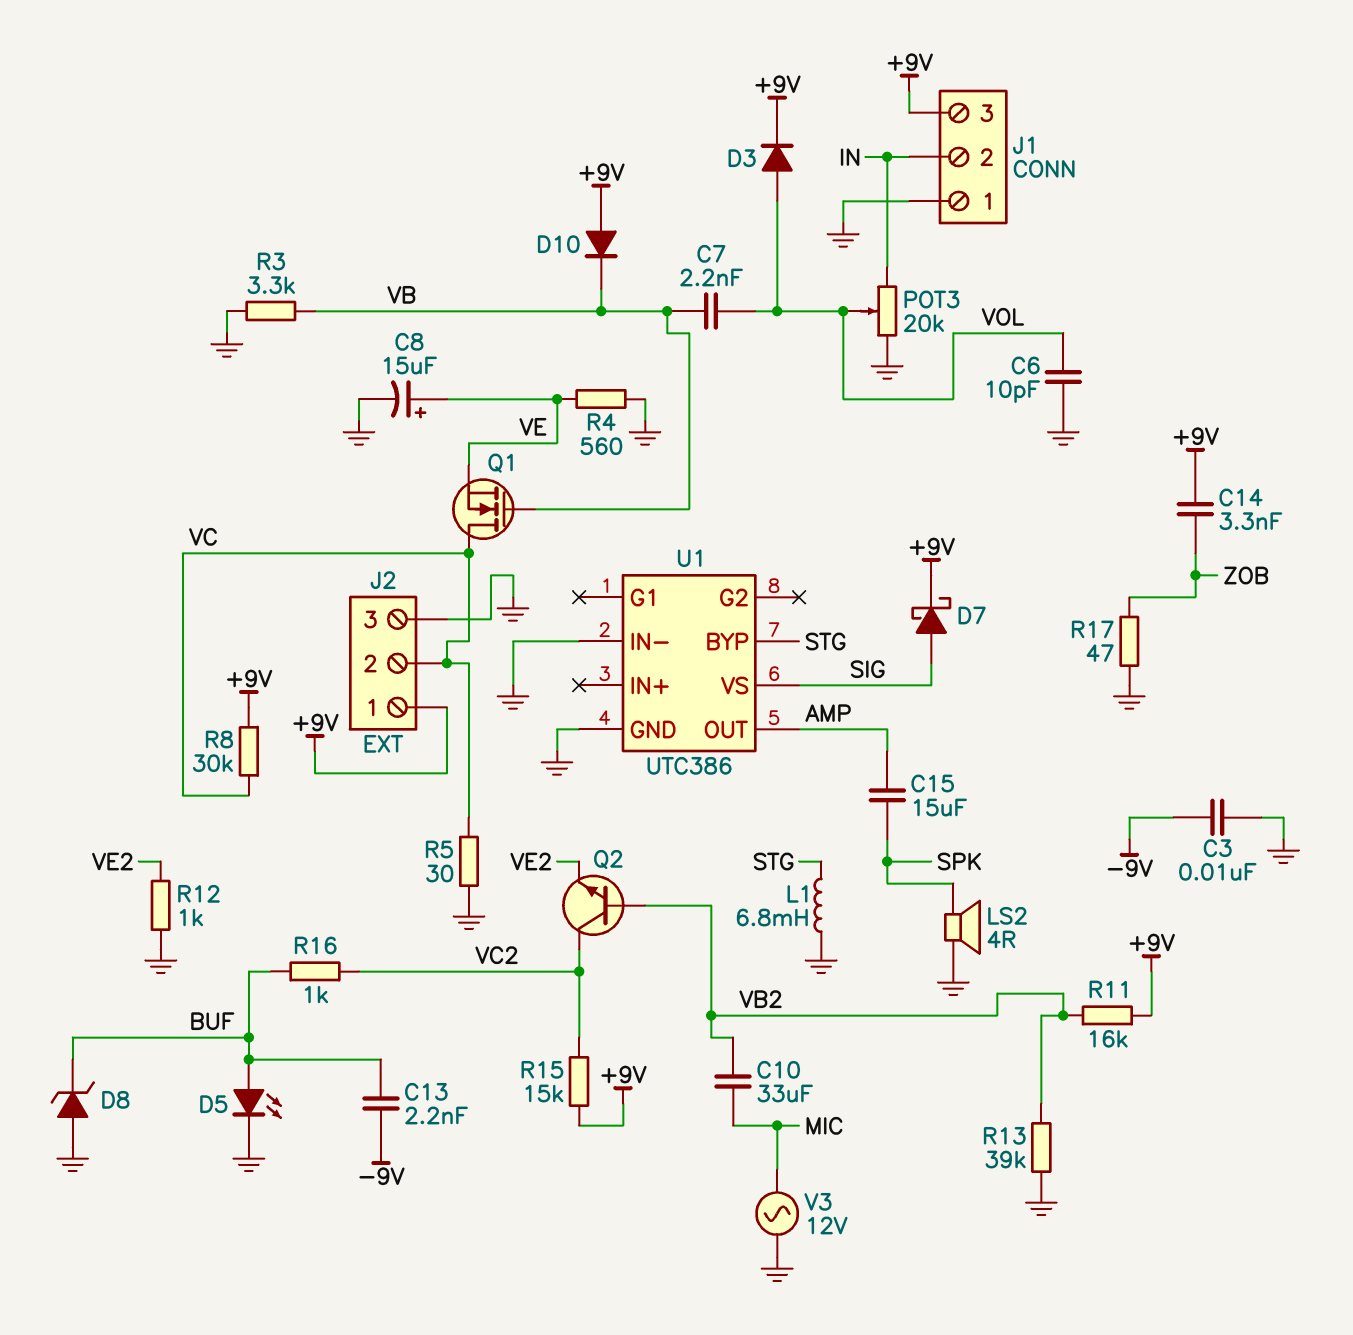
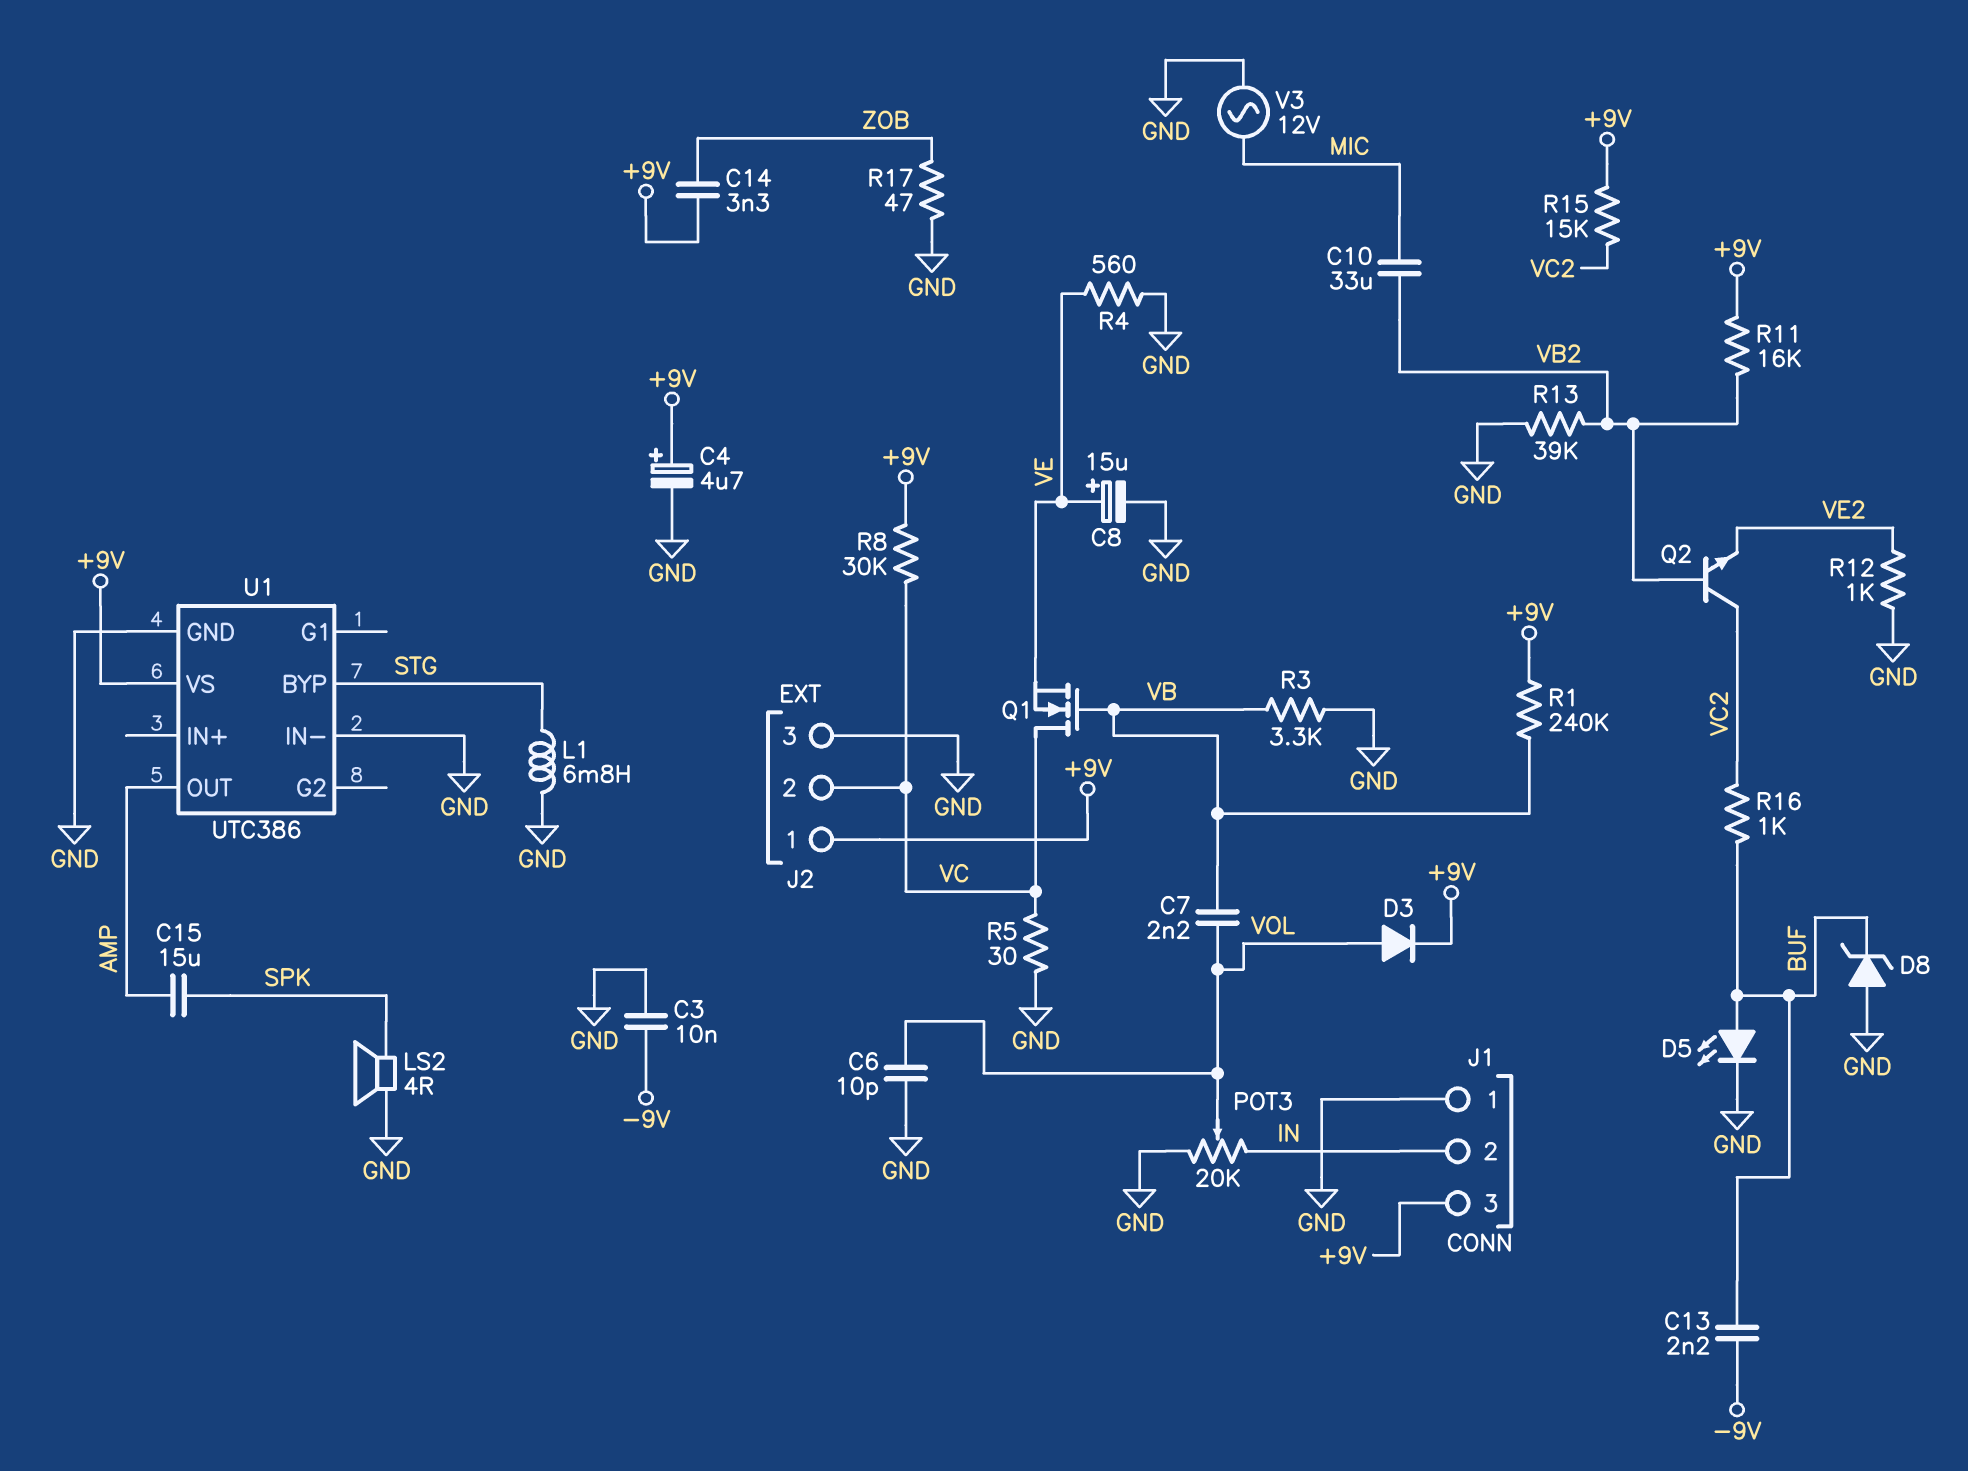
C4: none -> 4.7uF (plus +9V, minus GND)
D7: schottky (A SIG, K +9V) -> none
D10: diode (A +9V, K VB) -> none
R1: none -> 240k (+9V, VB)
U1 pin VS: SIG -> +9V

